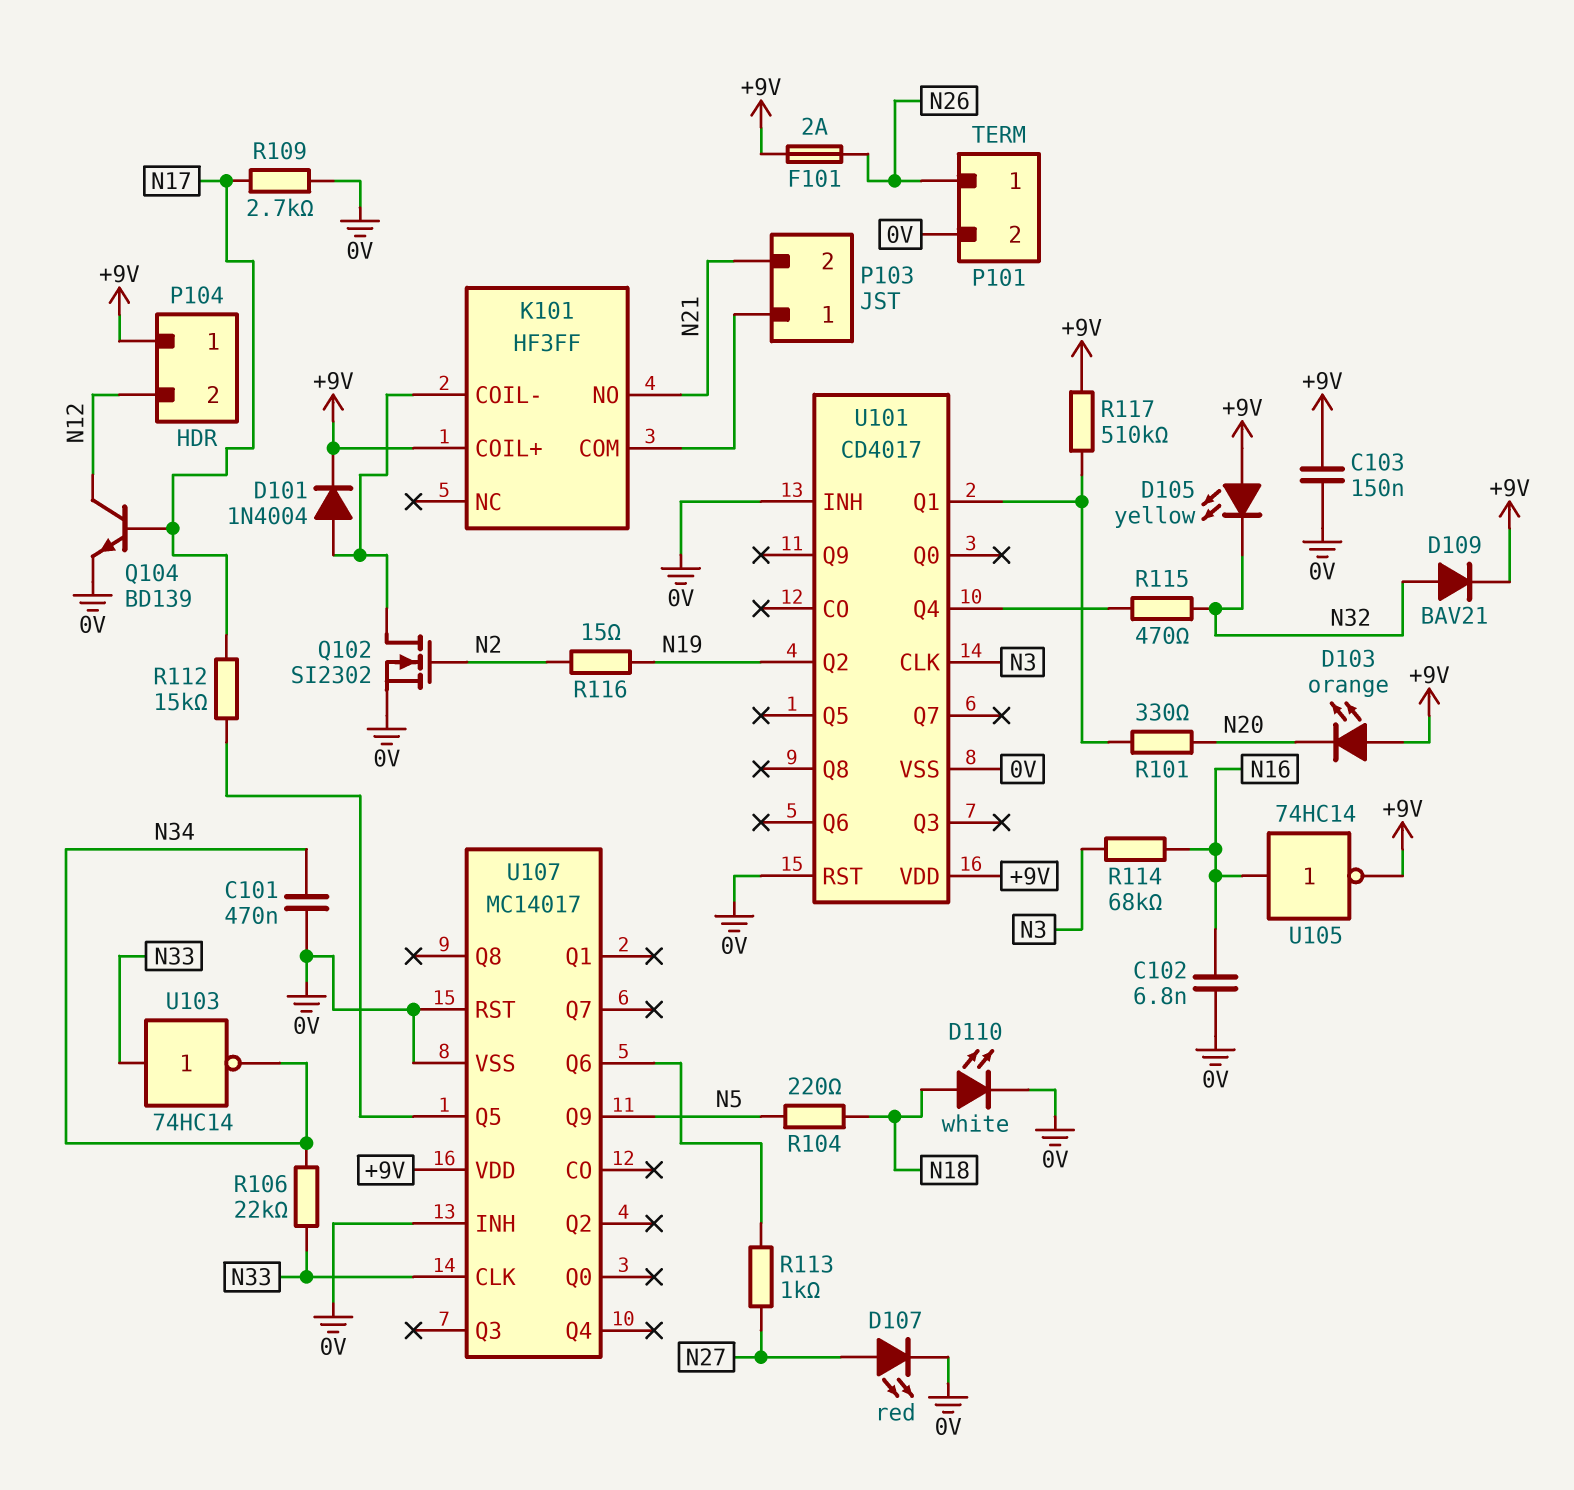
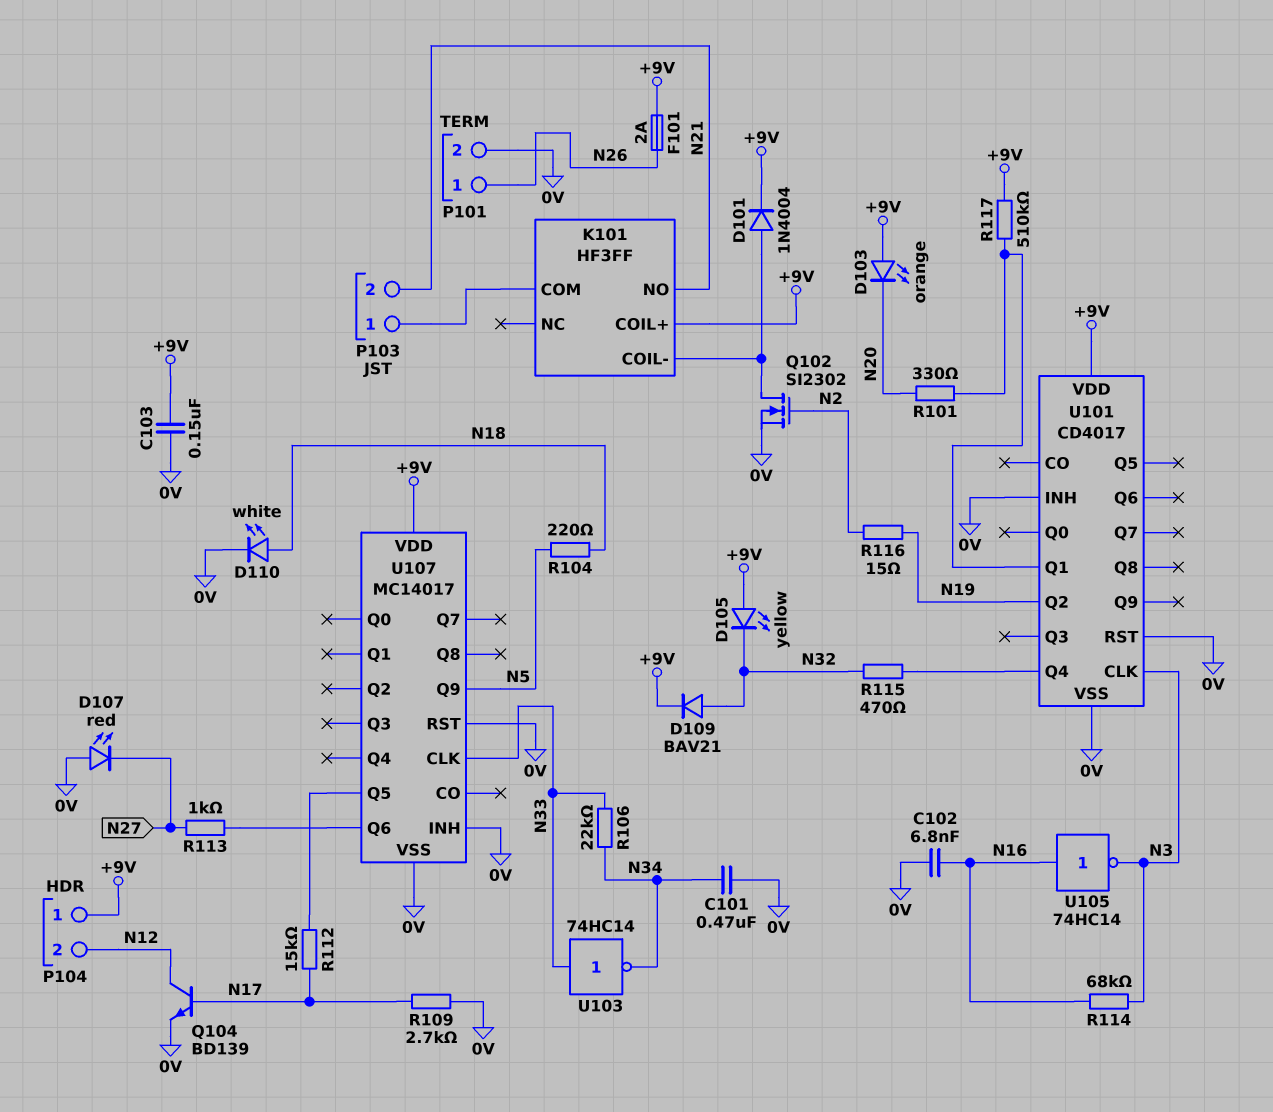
D107: LED red (A N27, K 0V) -> LED red (A 0V, K N27)
U105: NOT 74HC14 (in N16, out +9V) -> NOT 74HC14 (in N16, out N3)

